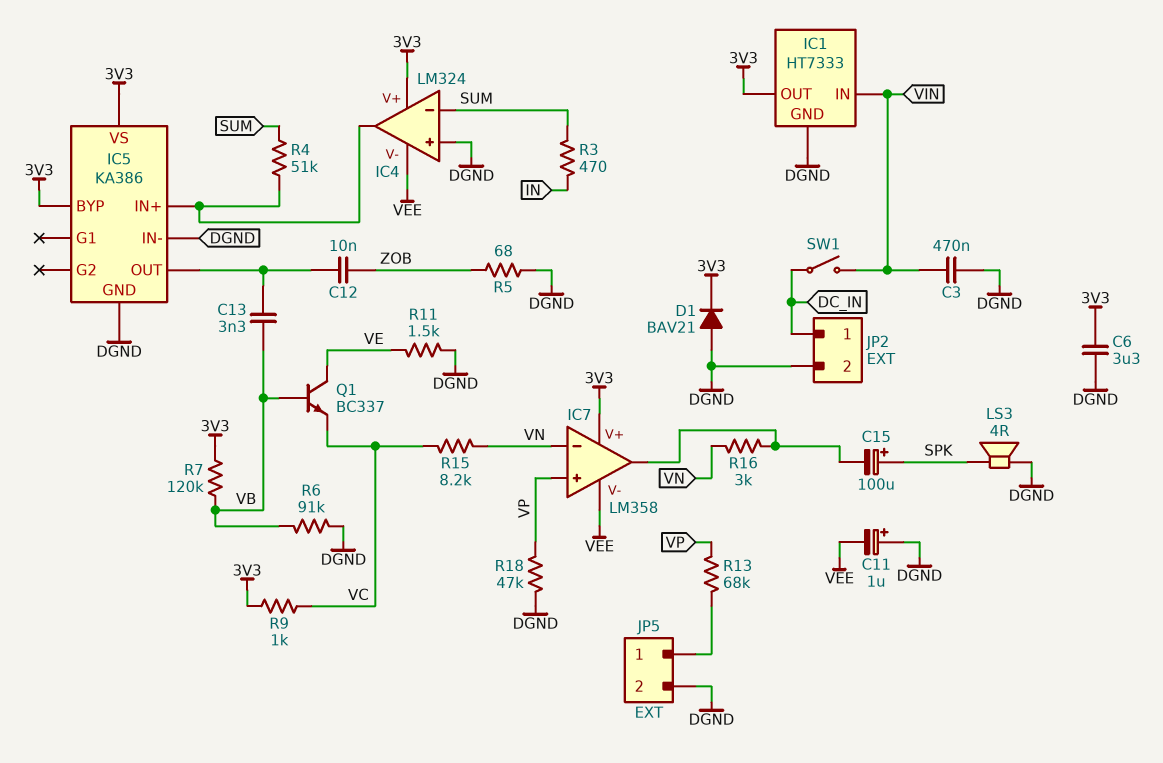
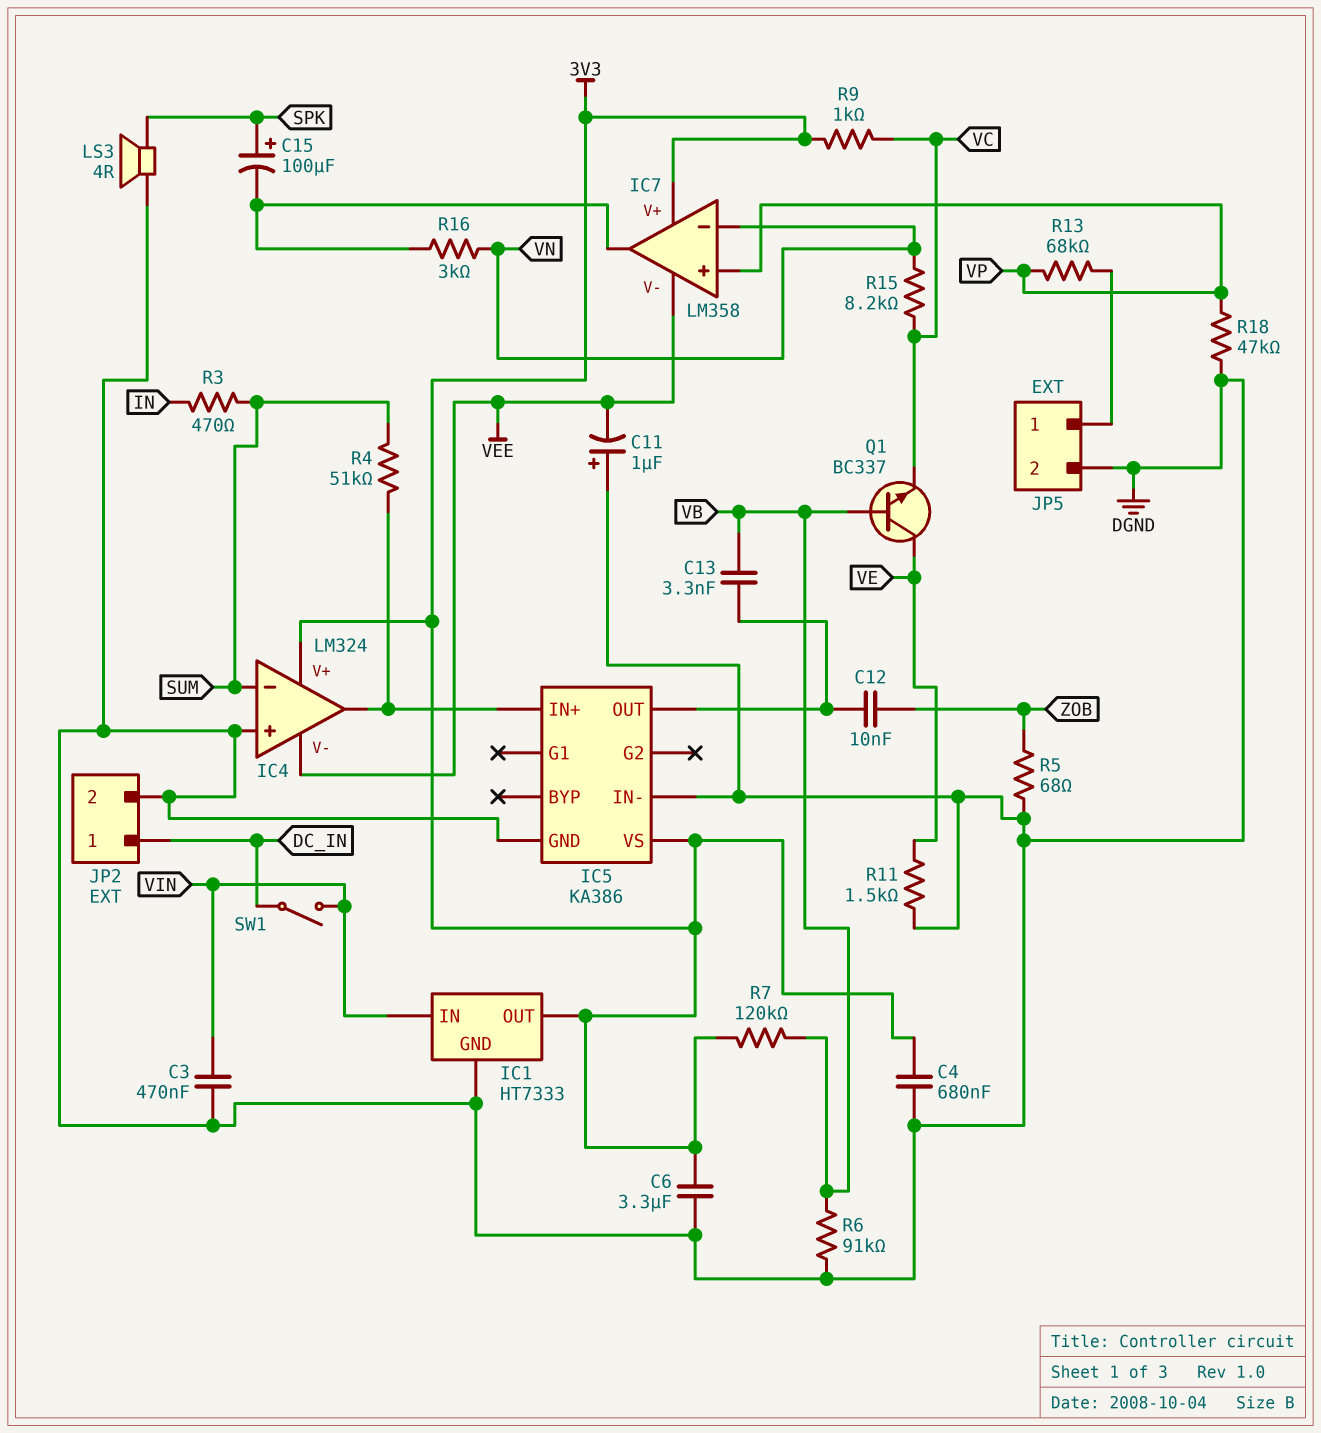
C4: none -> 680nF (3V3, DGND)
D1: diode BAV21 (A DGND, K 3V3) -> none
IC5 pin BYP: 3V3 -> none

